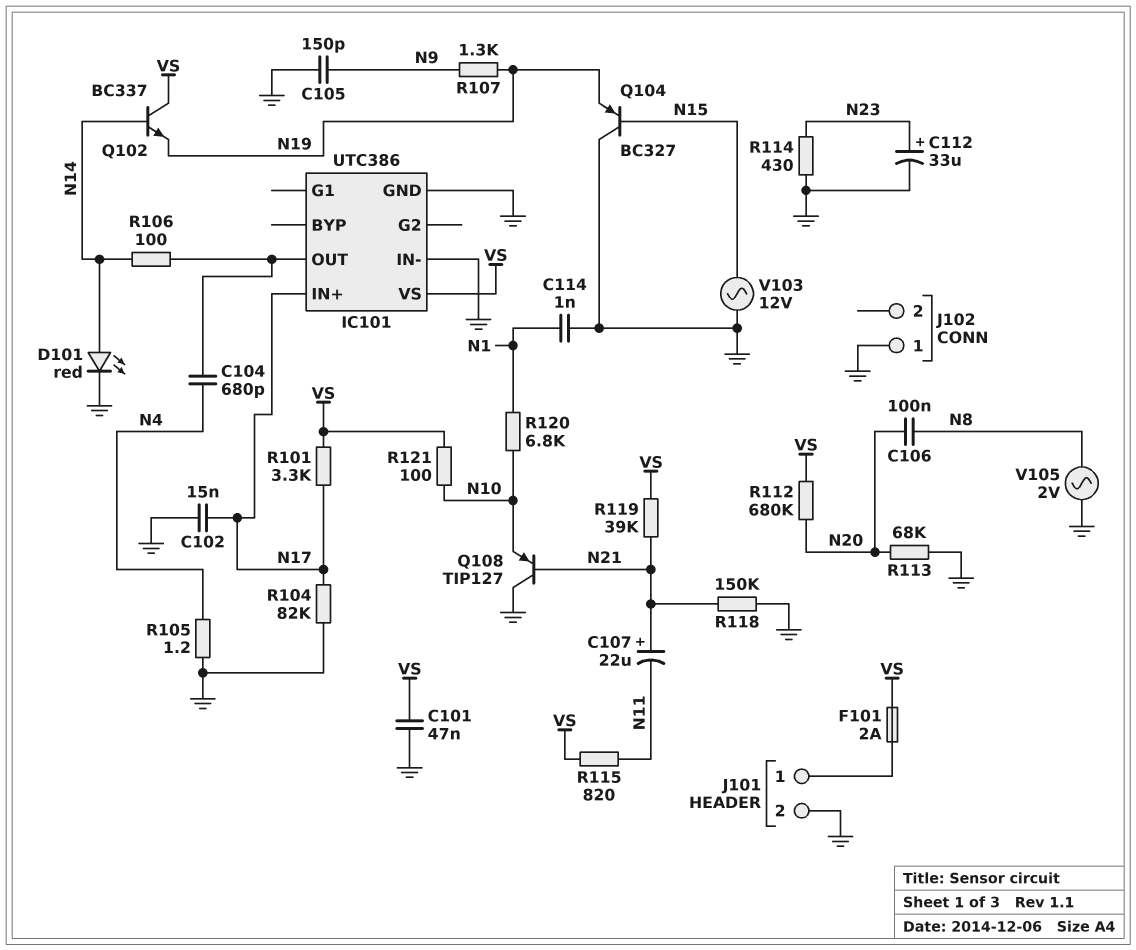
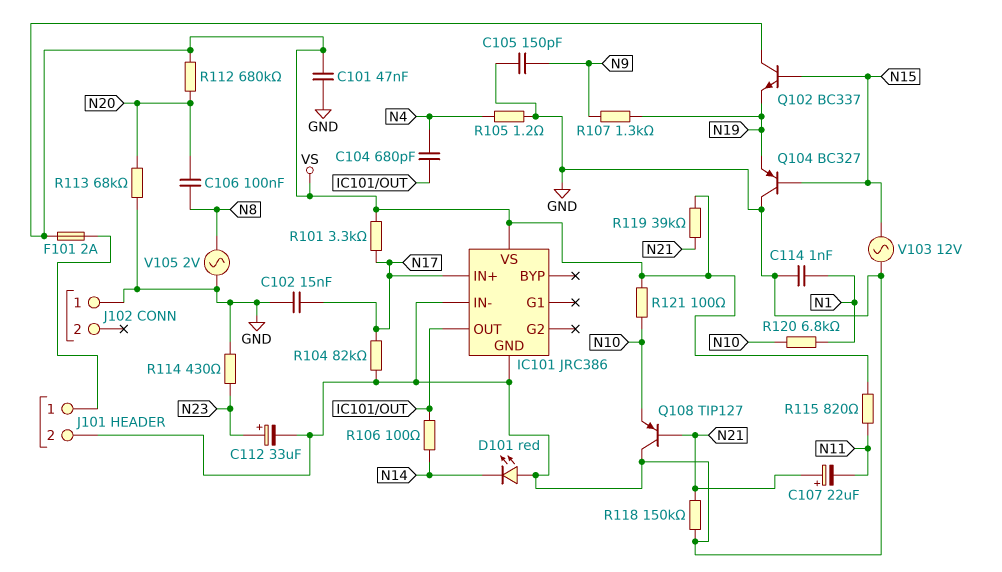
D101: LED red (A N14, K GND) -> LED red (A GND, K N14)
IC101: UTC386 -> JRC386
Q102: NPN BC337 (B N14, C VS, E N19) -> NPN BC337 (B N15, C VS, E N19)

